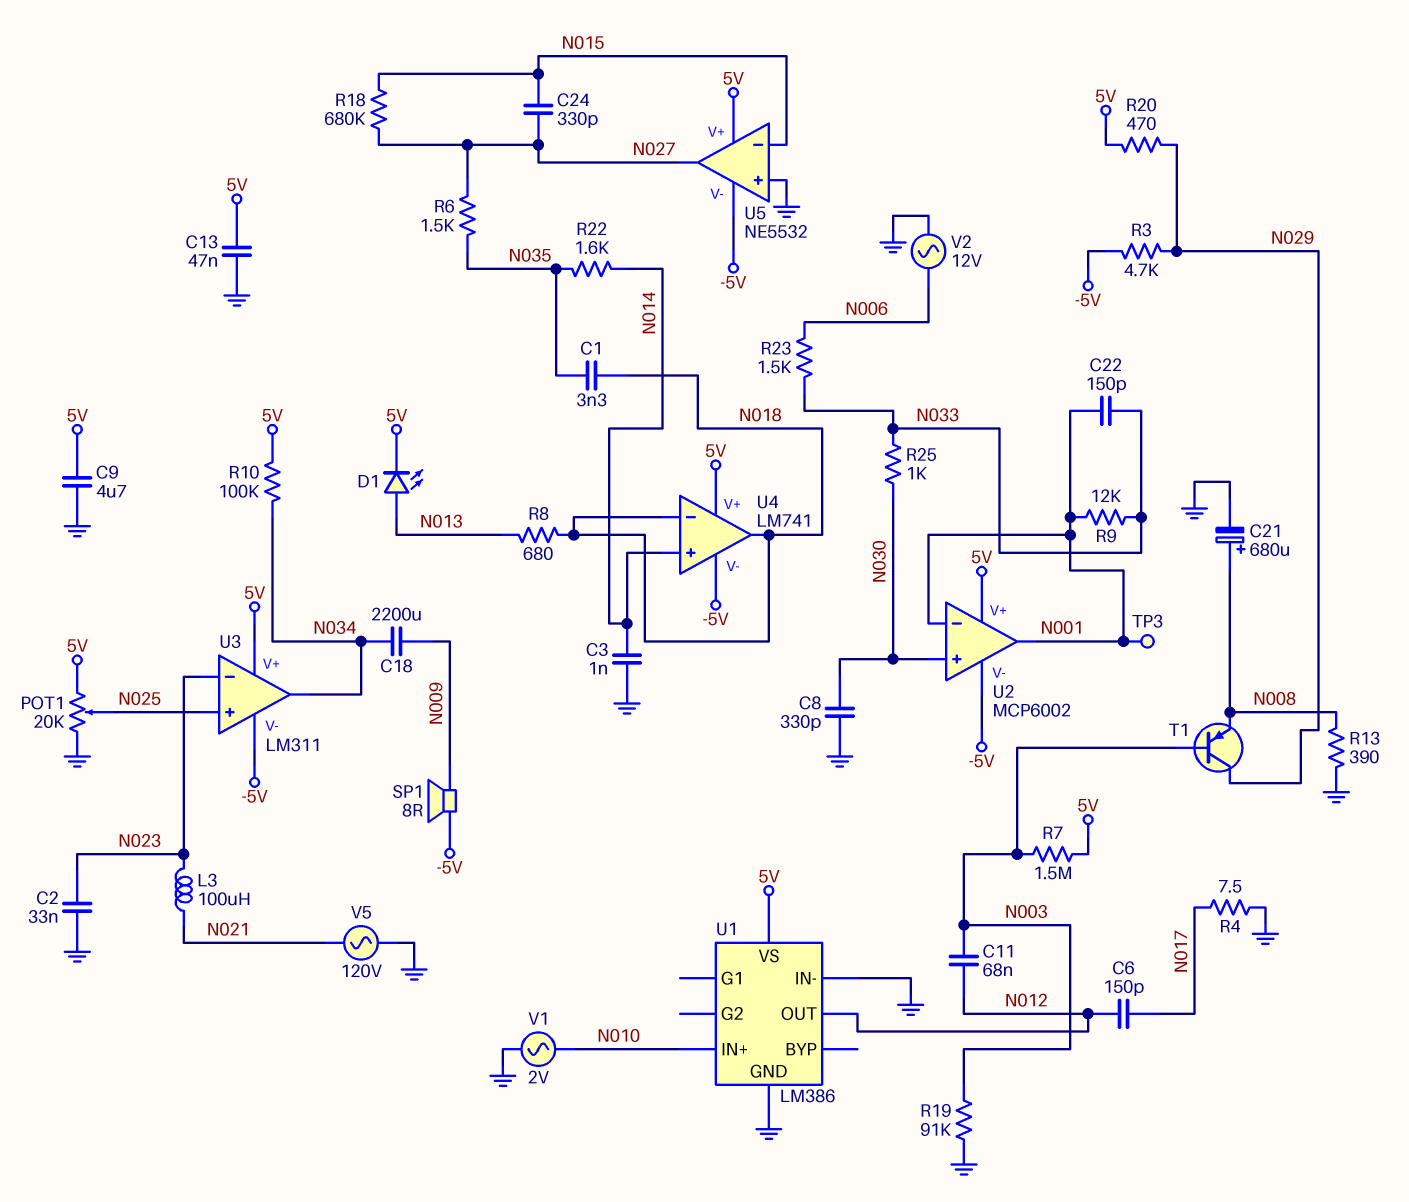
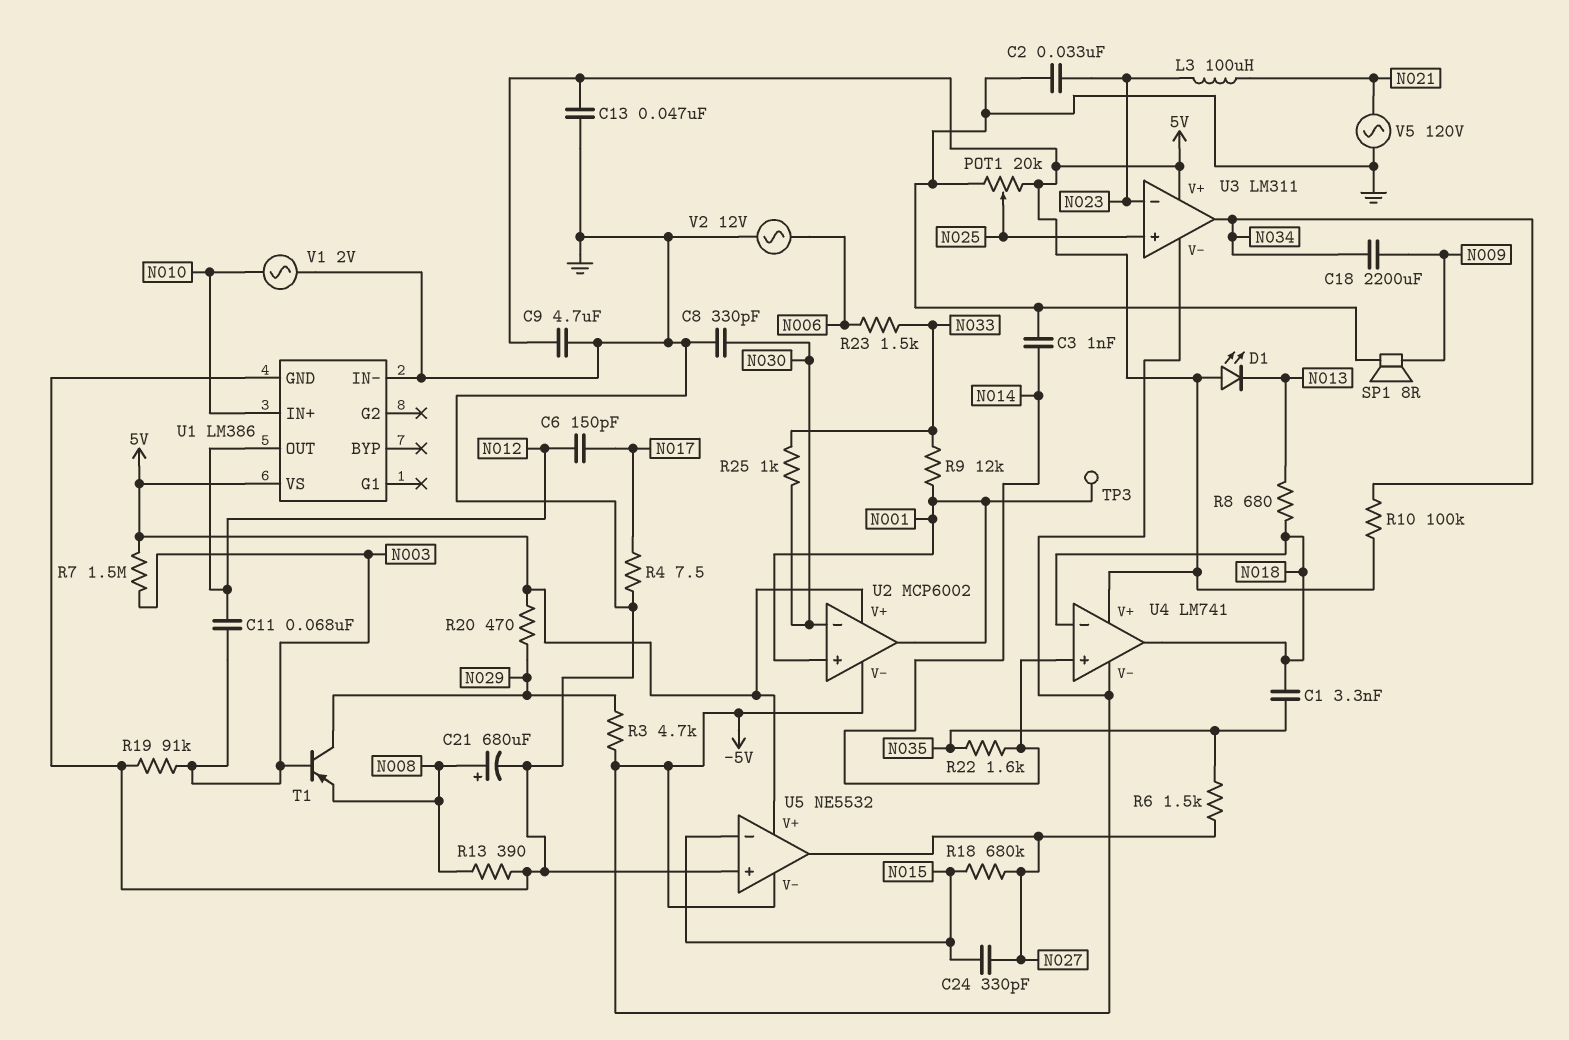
C22: 150pF (N001, N033) -> none
D1: LED (A N013, K 5V) -> LED (A 5V, K N013)
SP1: speaker 8R (-5V, N009) -> speaker 8R (GND, N009)
U2 pin in+: N030 -> N001
U2 pin in-: N001 -> N030

